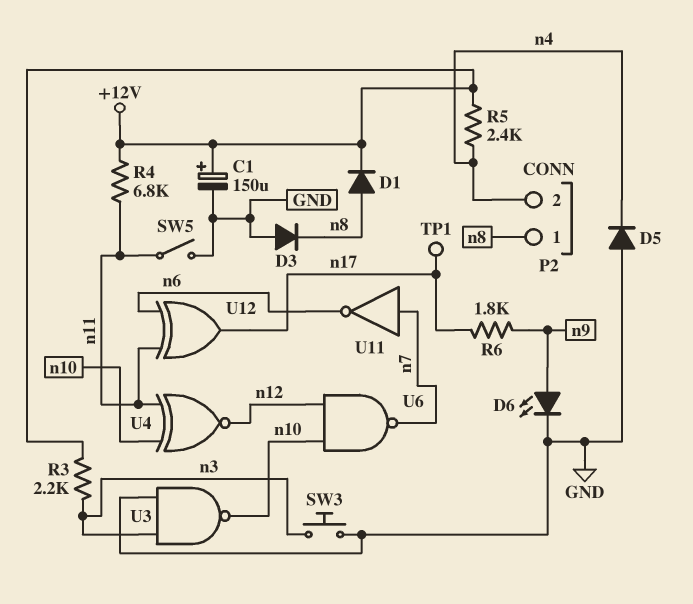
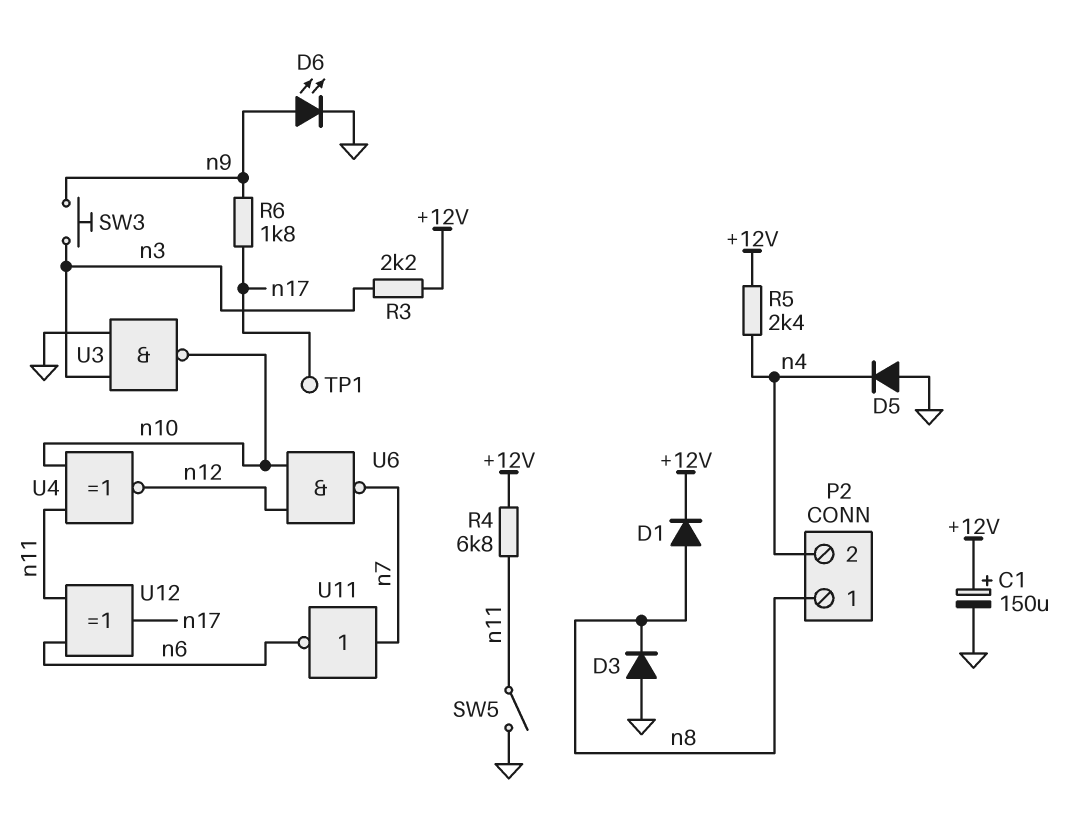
SW3: button (GND, n3) -> button (n3, n9)

